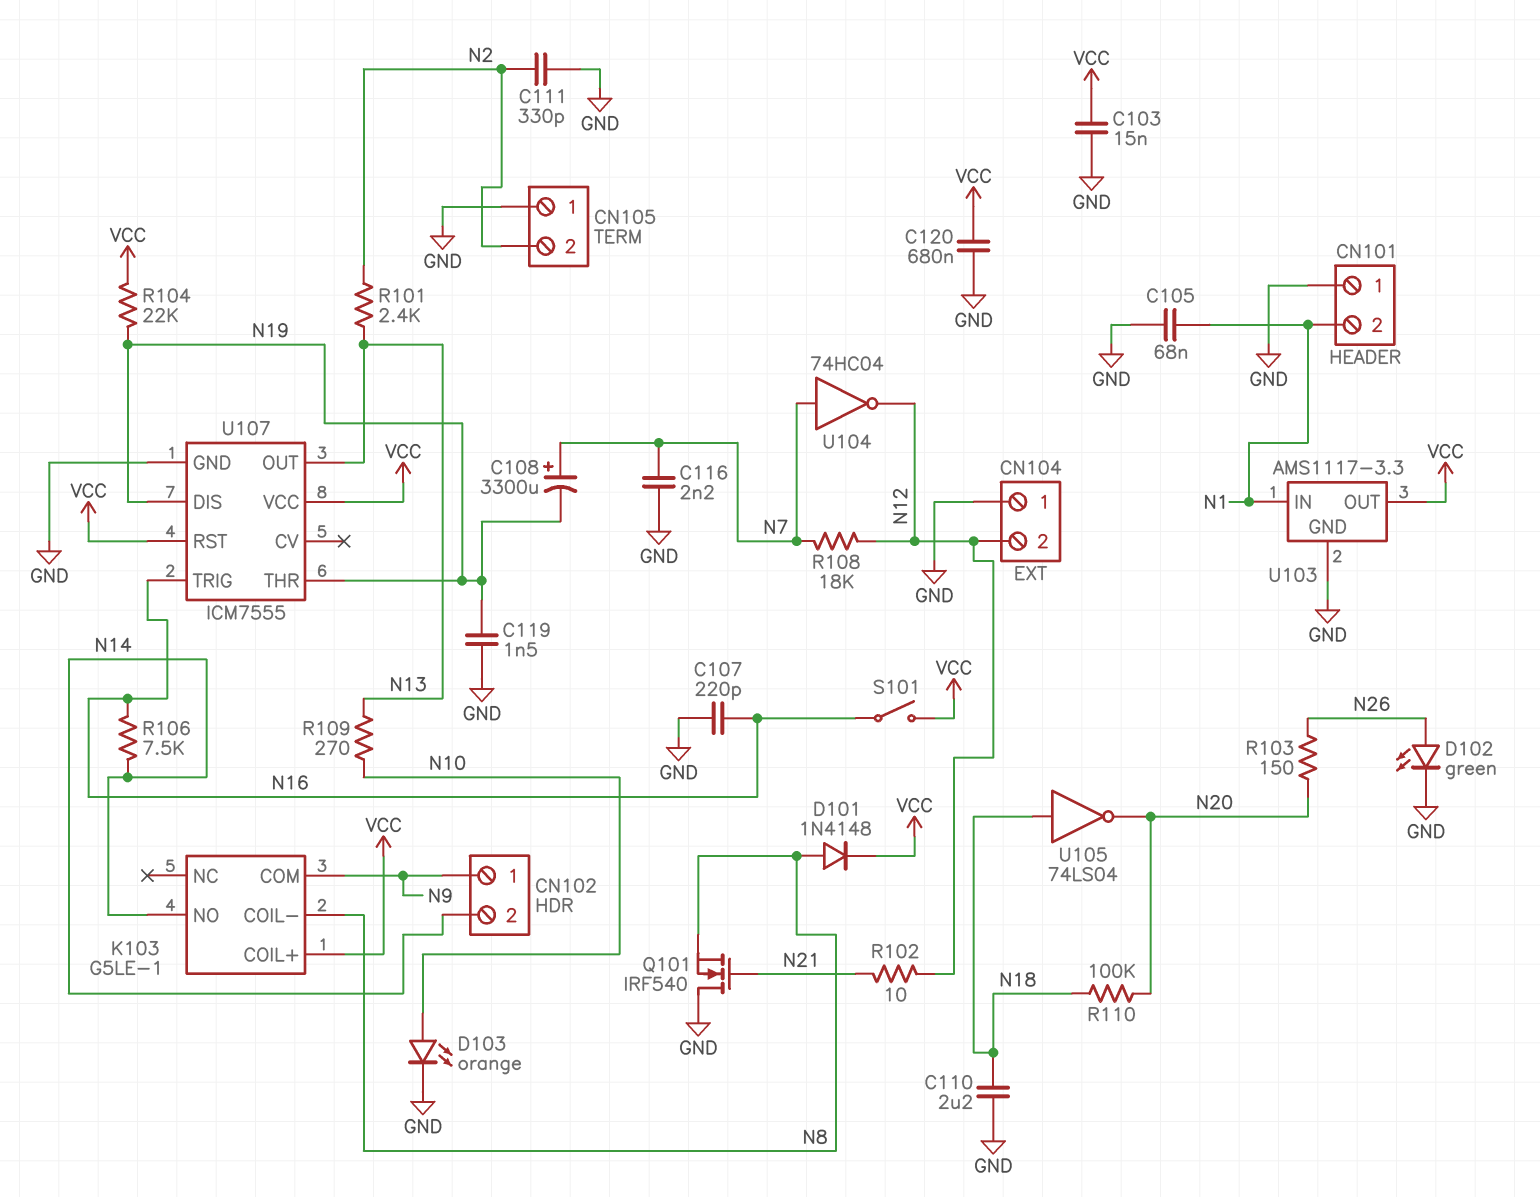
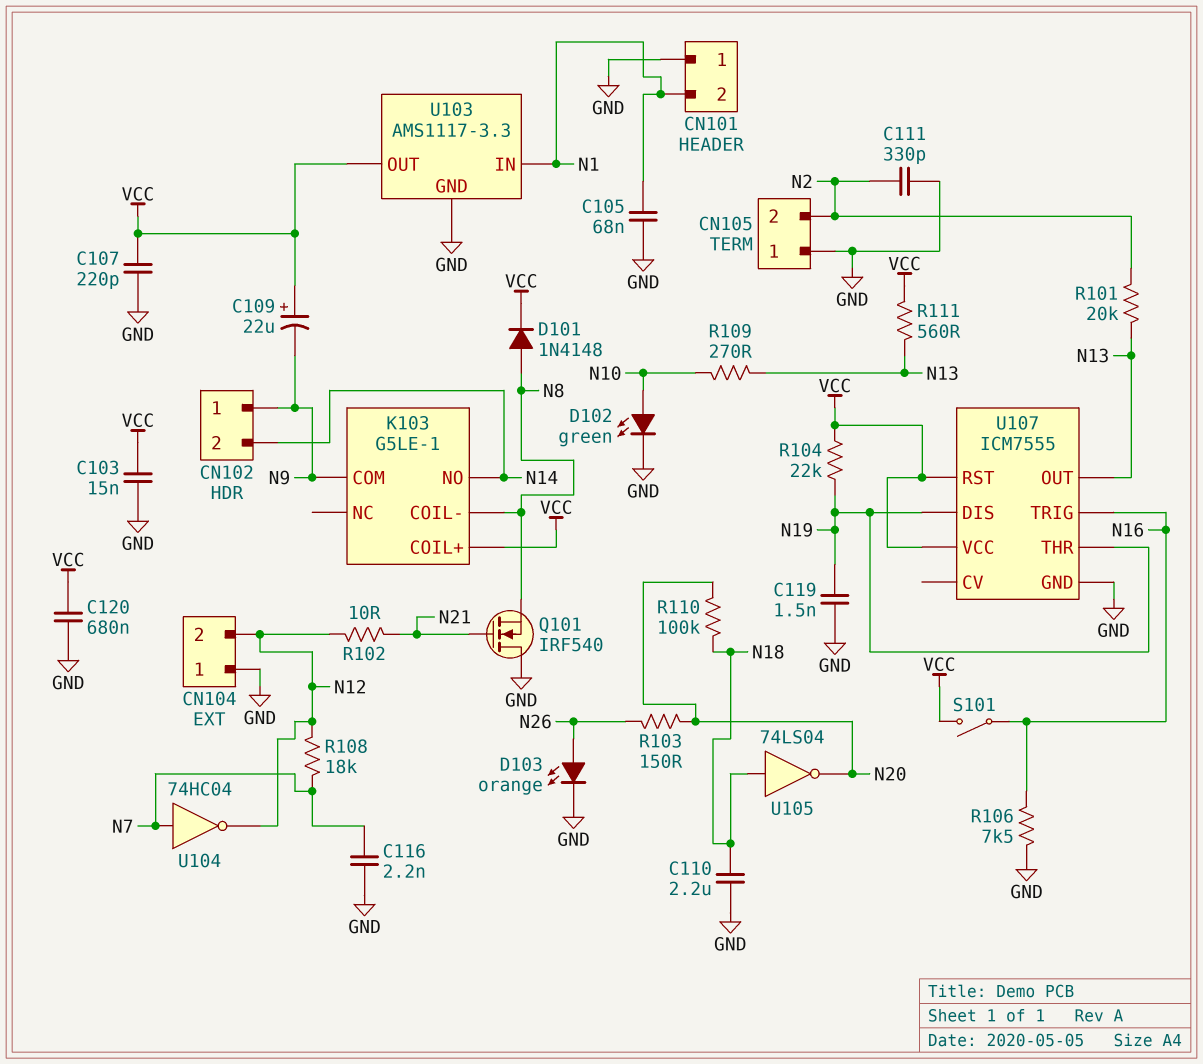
C107: 220pF (GND, N16) -> 220pF (GND, VCC)
C108: 3300uF (plus N7, minus N19) -> none
C109: none -> 22uF (plus VCC, minus N9)
D102: LED green (A N26, K GND) -> LED green (A N10, K GND)
D103: LED orange (A N10, K GND) -> LED orange (A N26, K GND)
R101: 2.4k (N2, N13) -> 20k (N2, N13)
R106: 7.5k (N14, N16) -> 7.5k (GND, N16)
R111: none -> 560 (N13, VCC)

